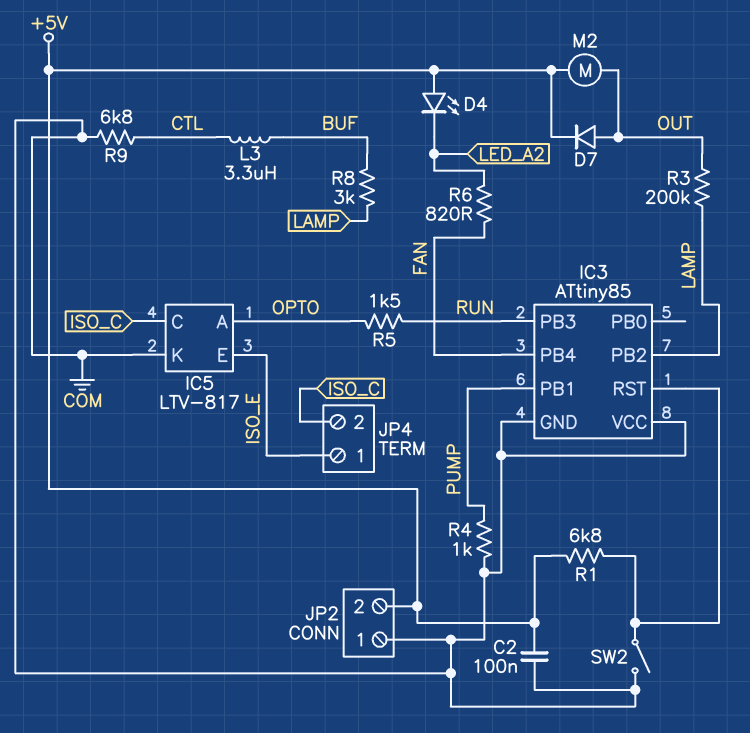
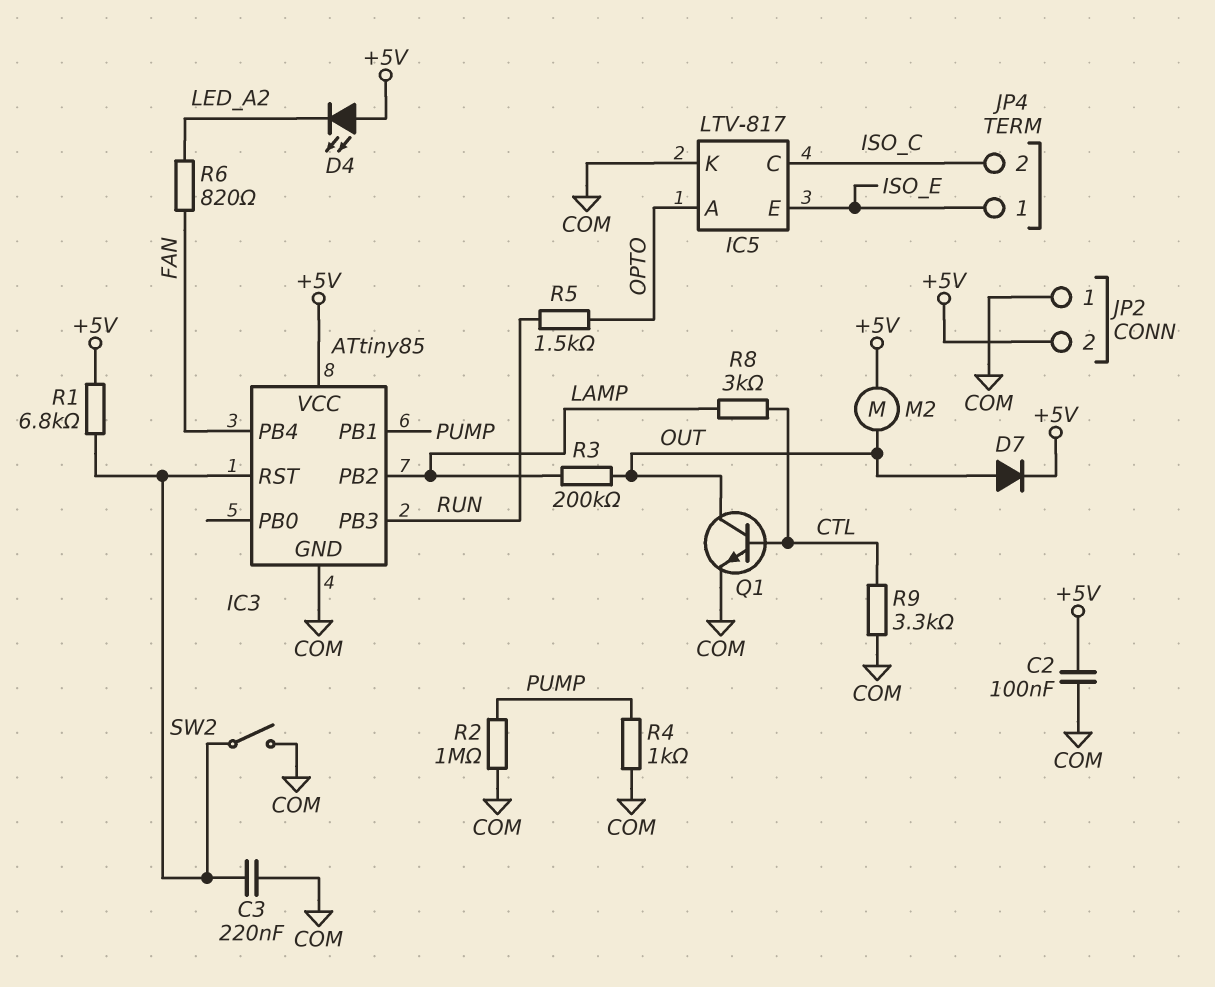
C3: none -> 220nF (COM, IC3/RST)
IC3 pin VCC: COM -> +5V
L3: 3.3uH (BUF, CTL) -> none
Q1: none -> NPN (B CTL, C OUT, E COM)
R2: none -> 1M (COM, PUMP)
R8: 3k (BUF, LAMP) -> 3k (CTL, LAMP)
R9: 6.8k (COM, CTL) -> 3.3k (COM, CTL)

